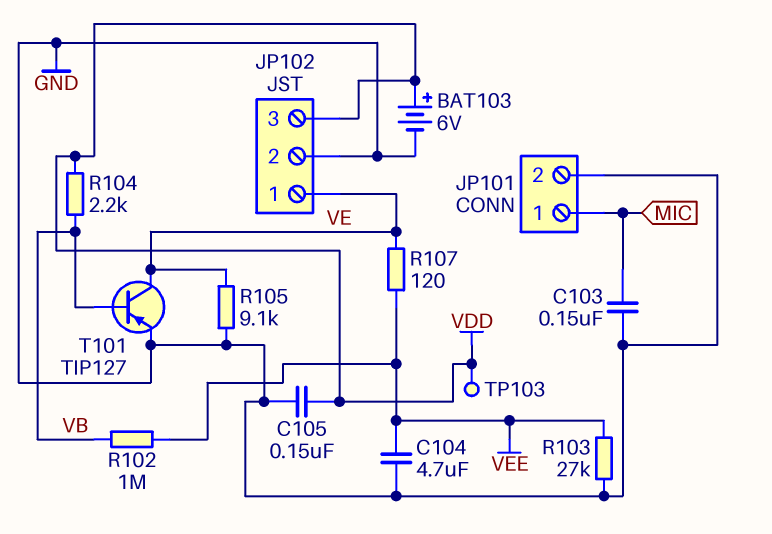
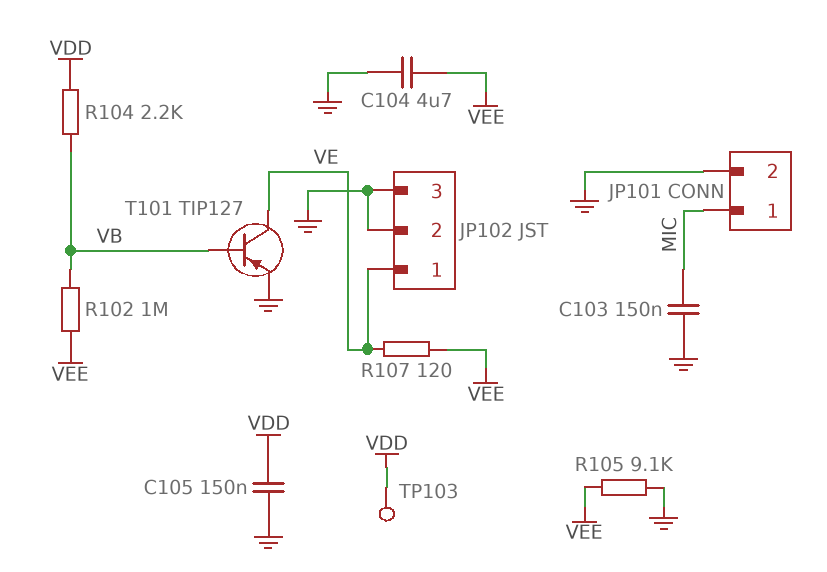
BAT103: 6V (plus VDD, minus GND) -> none
JP102 pin 3: VDD -> GND
R103: 27k (GND, VEE) -> none
R105: 9.1k (GND, VE) -> 9.1k (GND, VEE)

